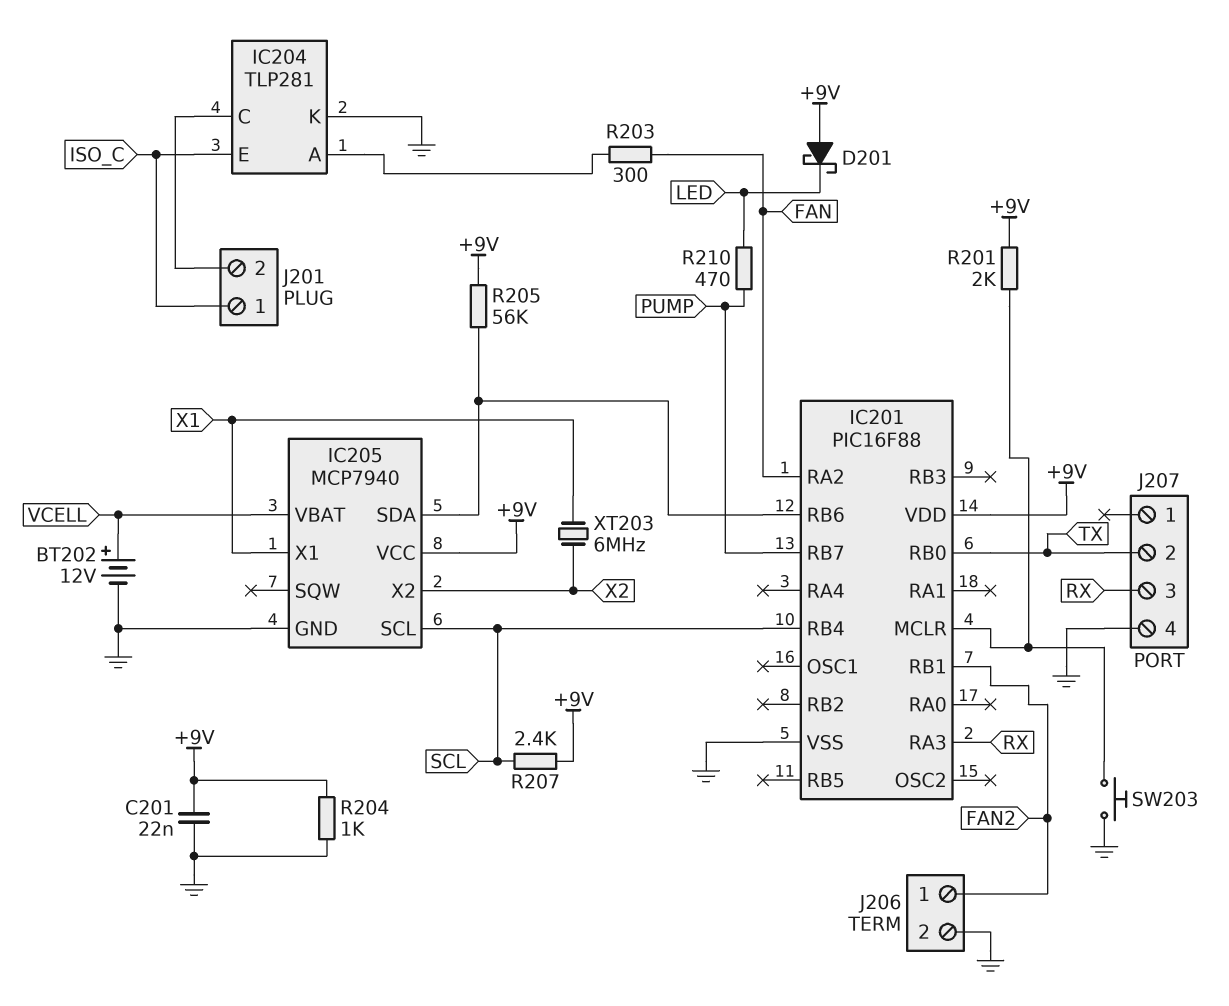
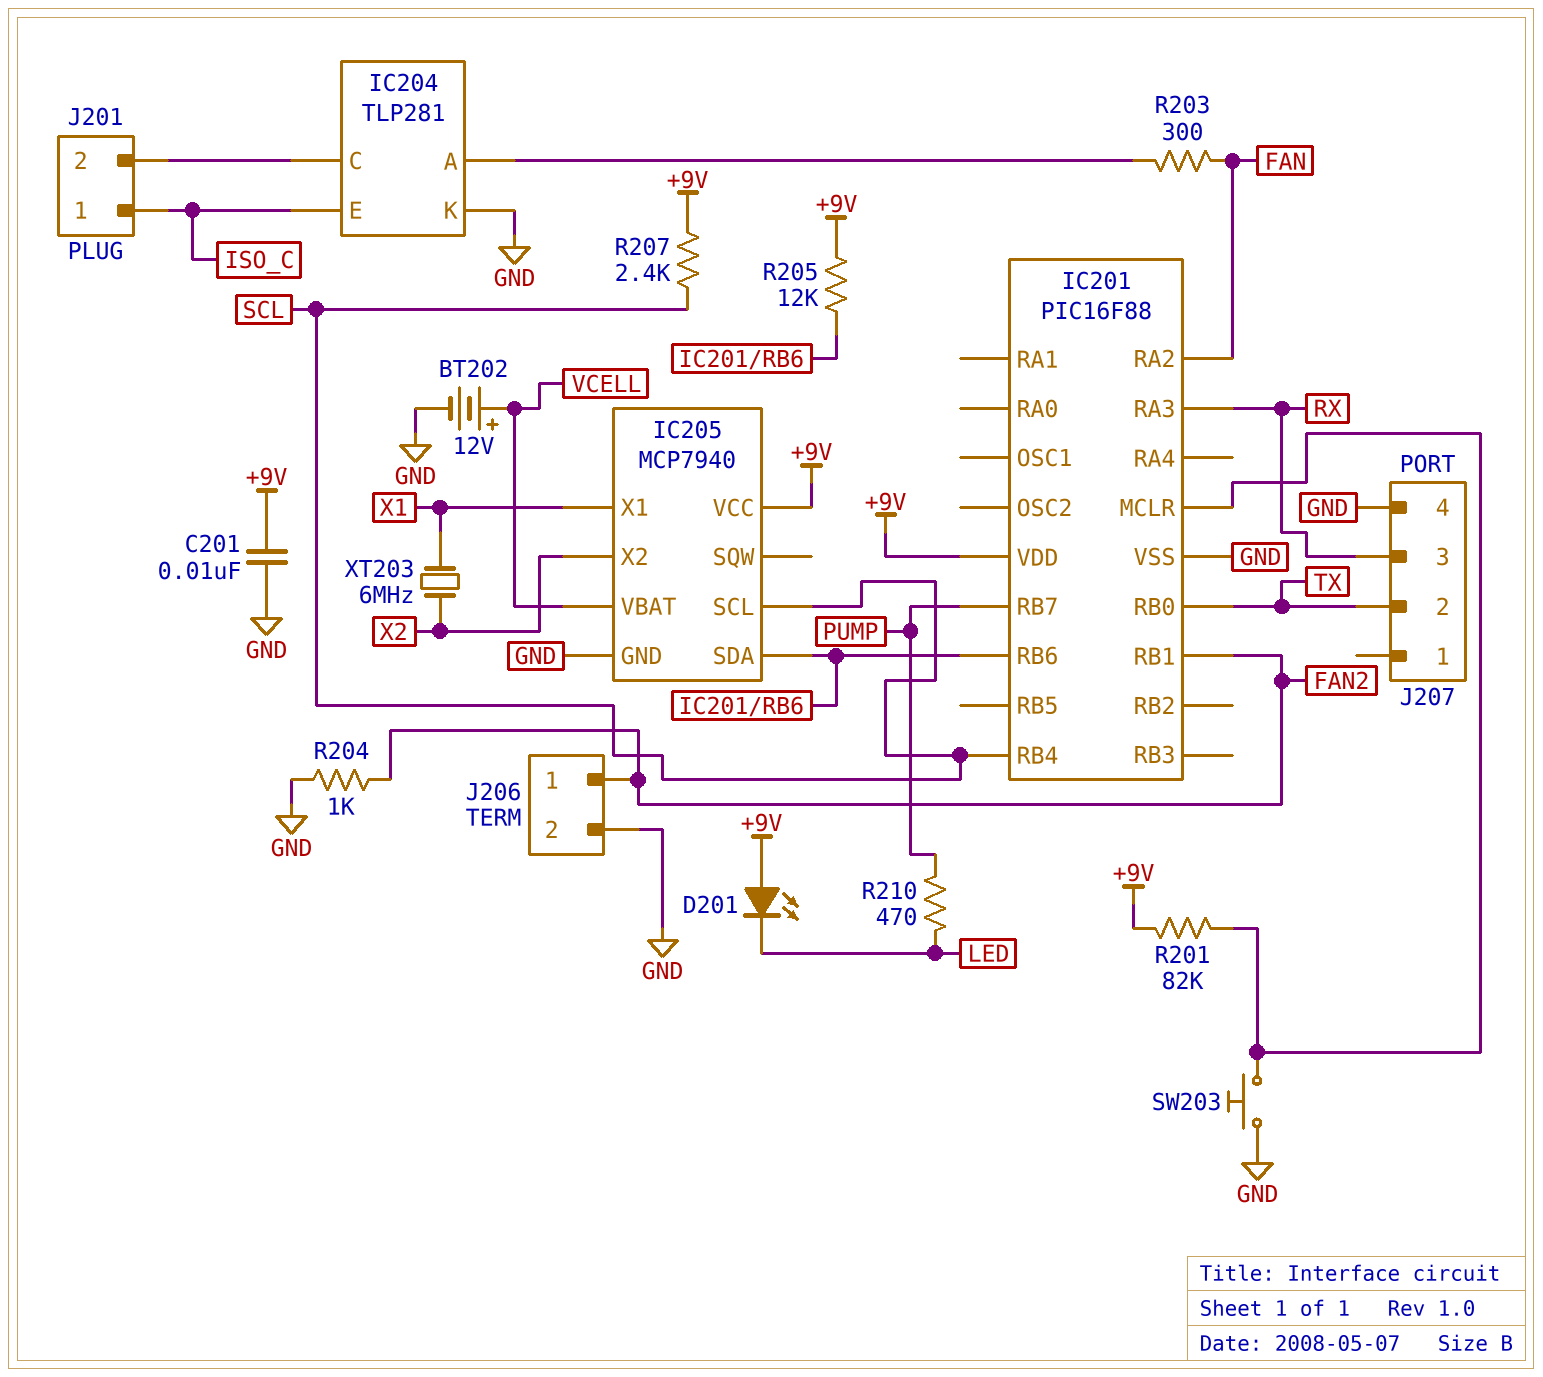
C201: 22nF (+9V, GND) -> 10nF (+9V, GND)
D201: schottky (A +9V, K LED) -> LED (A +9V, K LED)
R201: 2k (+9V, IC201/MCLR) -> 82k (+9V, IC201/MCLR)
R204: 1k (+9V, GND) -> 1k (FAN2, GND)
R205: 56k (+9V, IC201/RB6) -> 12k (+9V, IC201/RB6)

